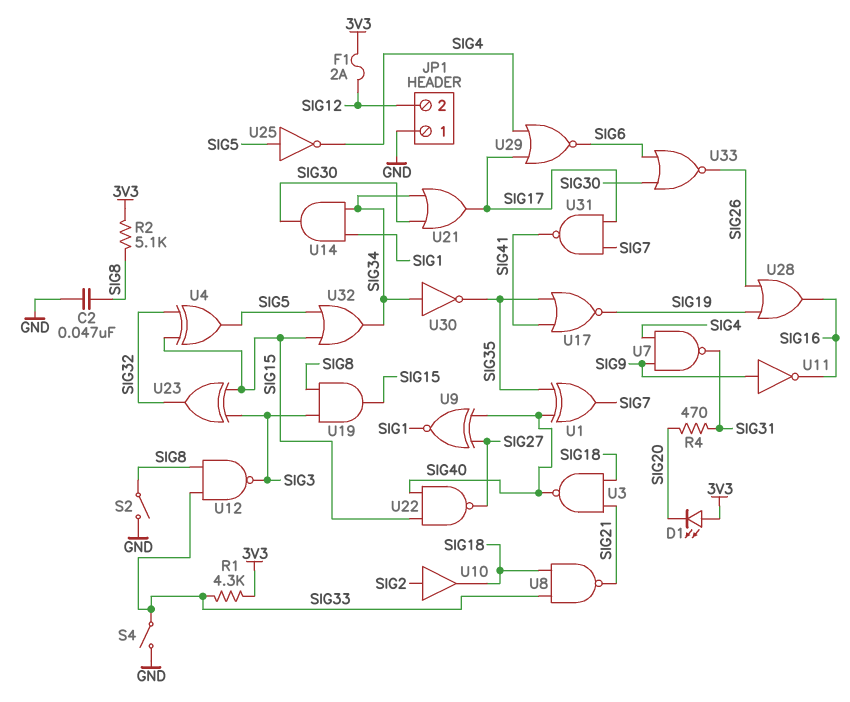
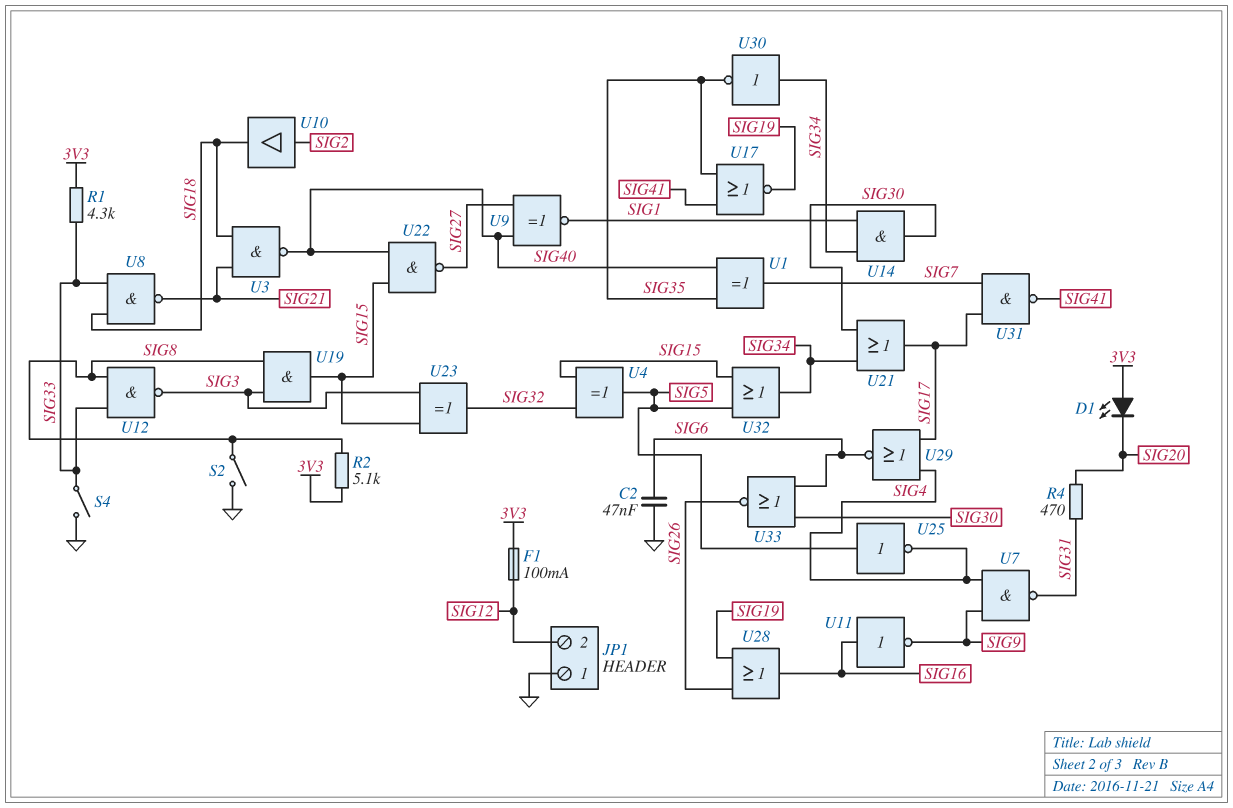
C2: 47nF (GND, SIG8) -> 47nF (GND, SIG6)
F1: 2A (3V3, SIG12) -> 100mA (3V3, SIG12)
U11: NOT (in SIG9, out SIG16) -> NOT (in SIG16, out SIG9)

